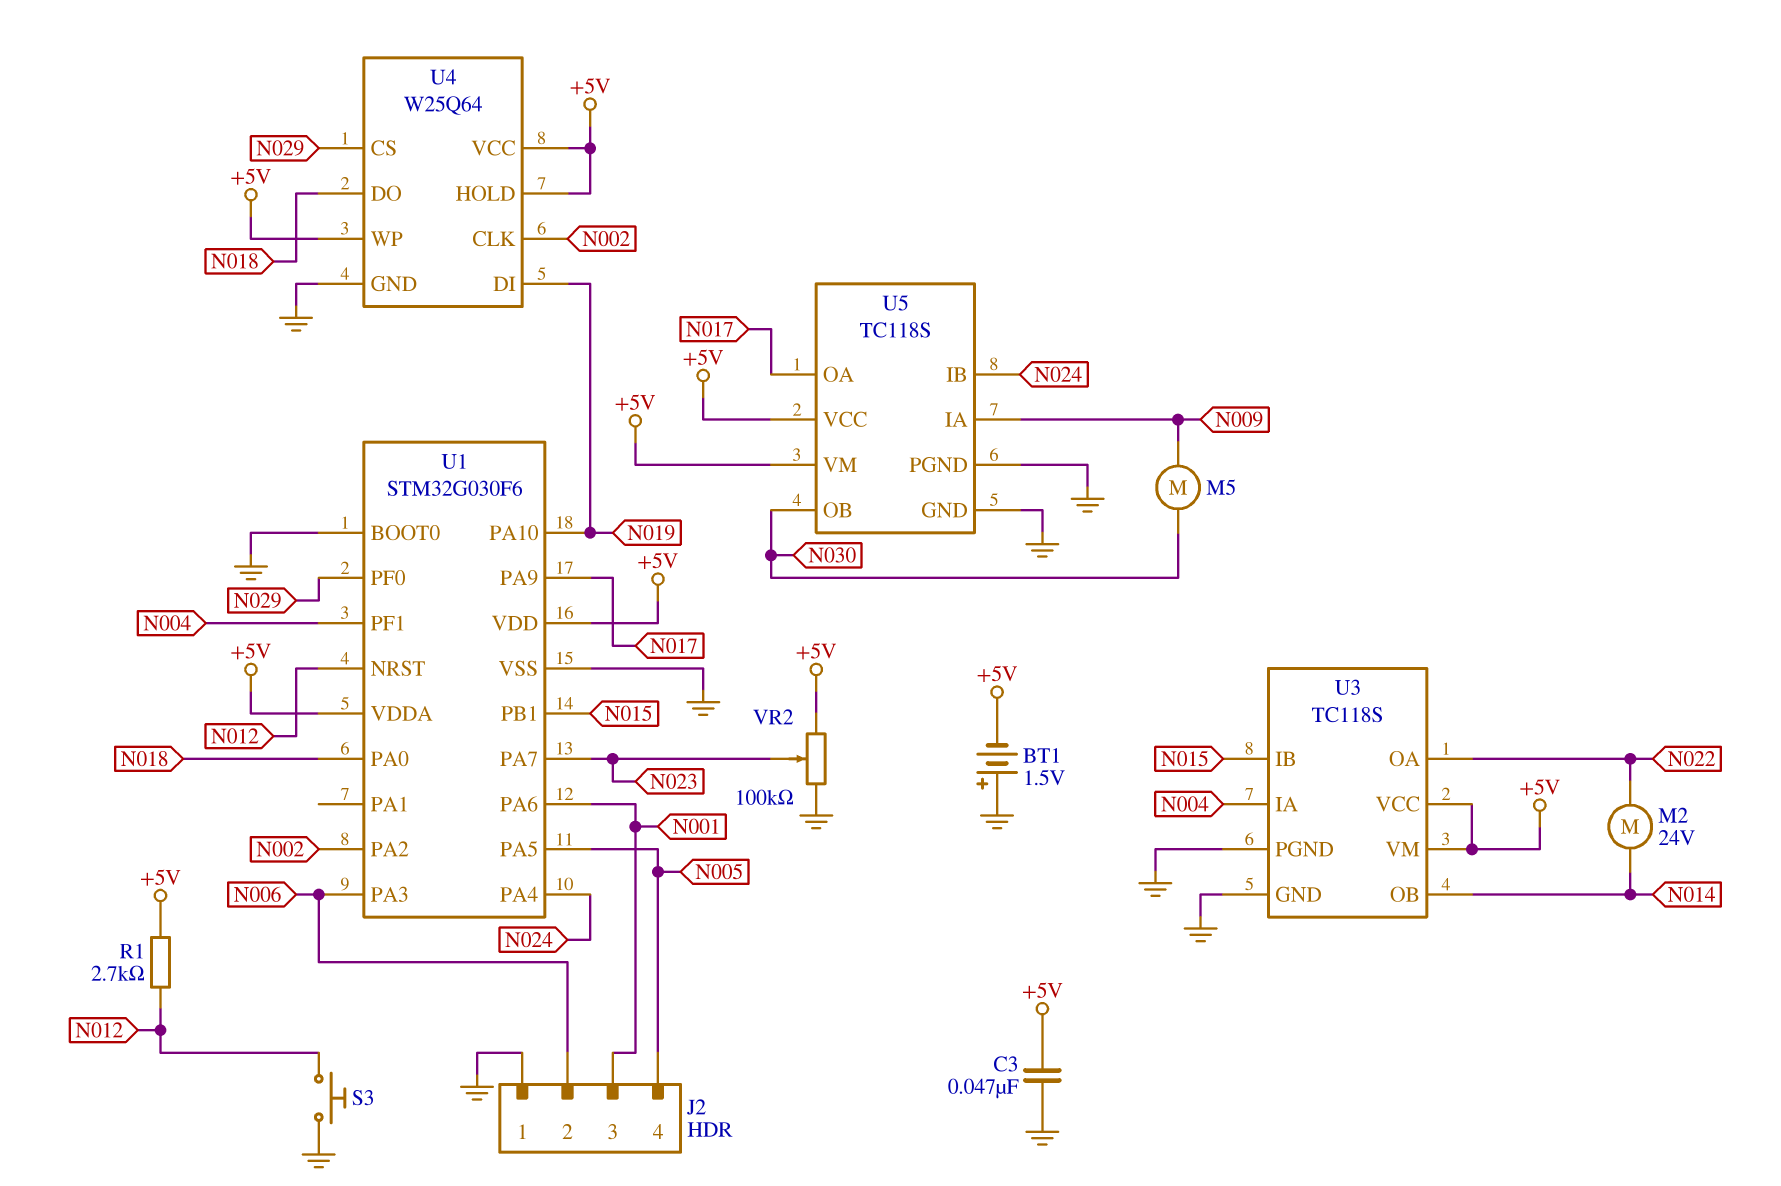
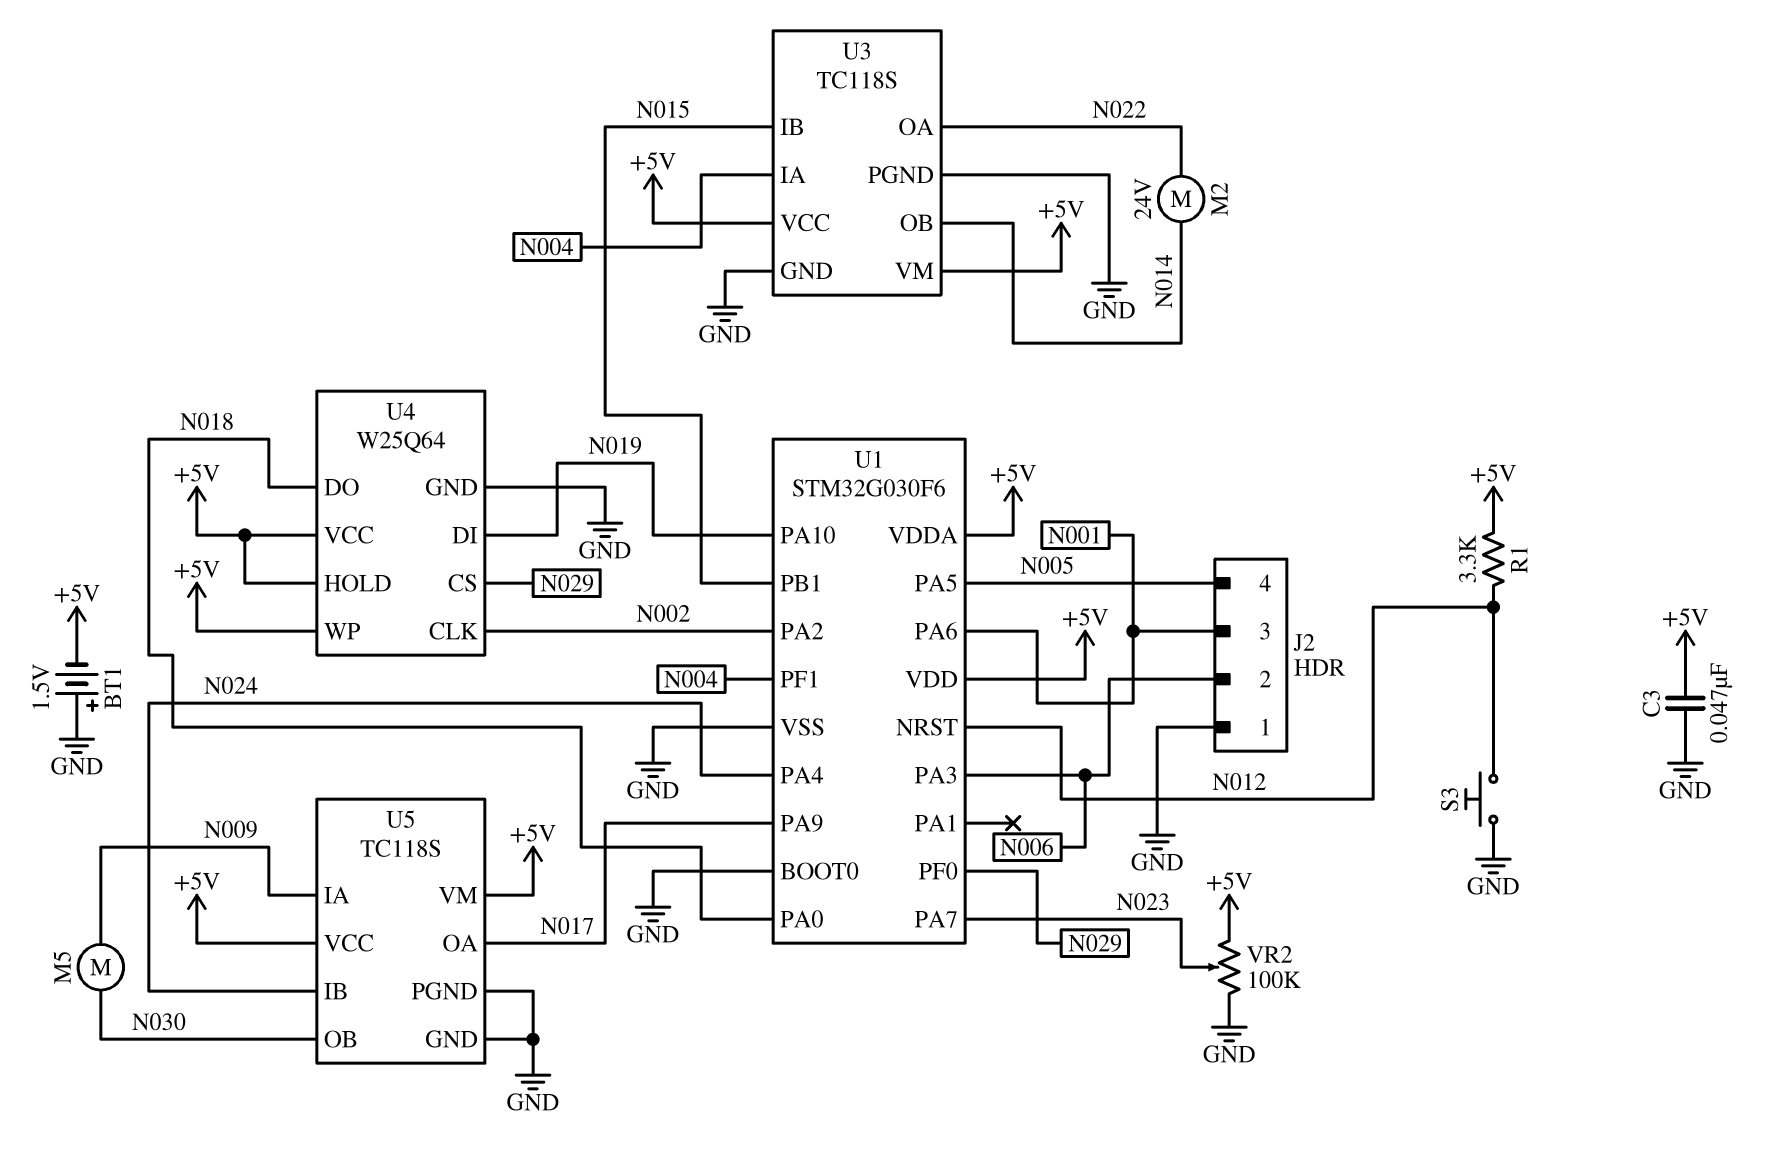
R1: 2.7k (+5V, N012) -> 3.3k (+5V, N012)

